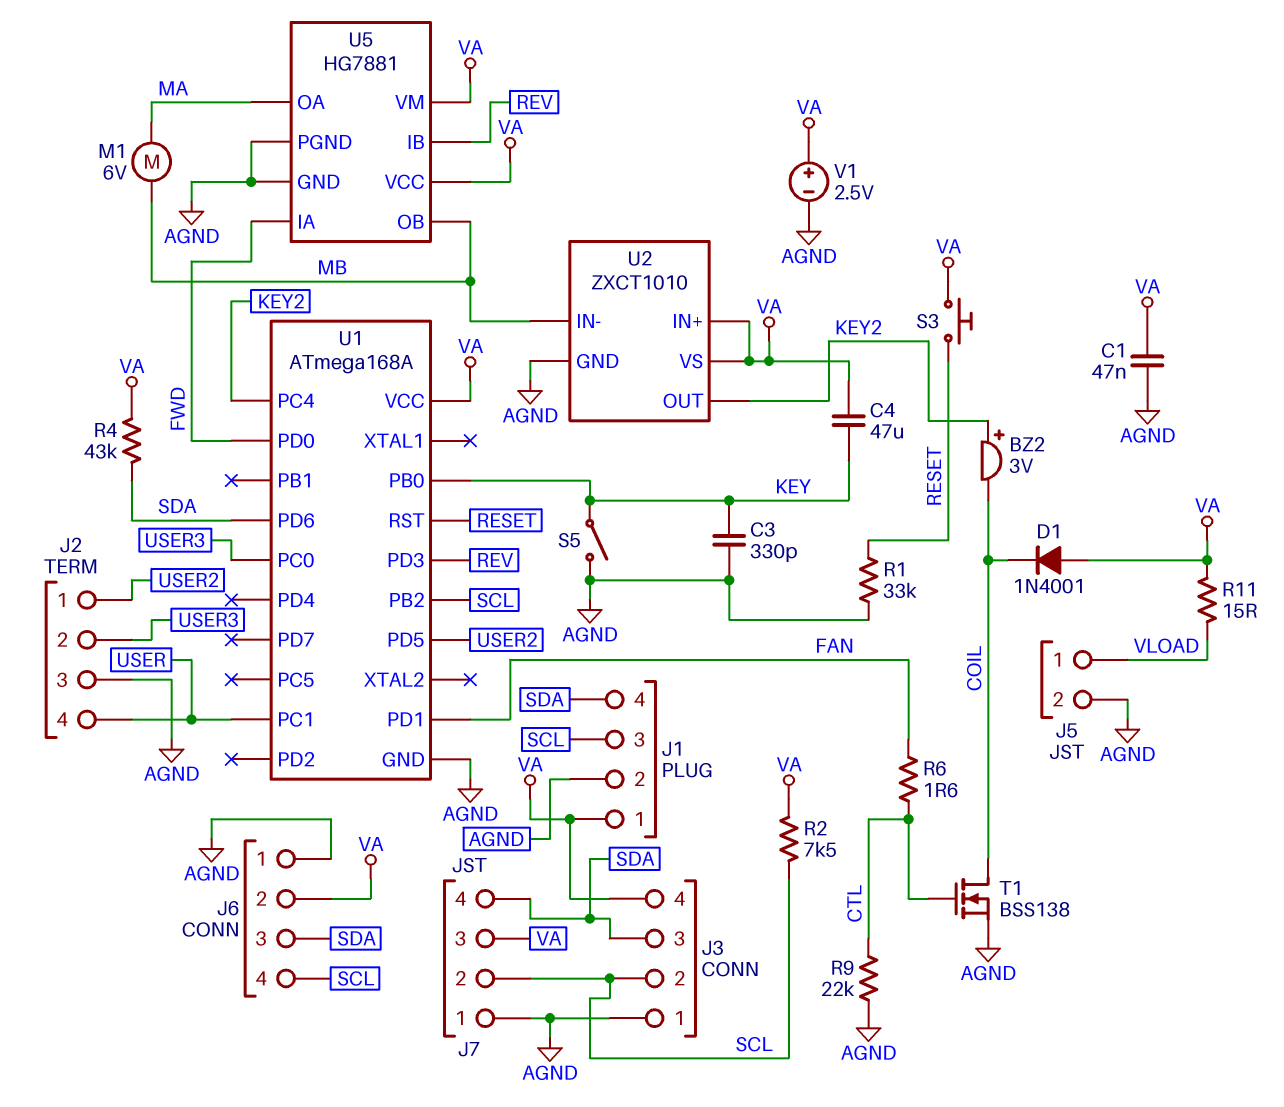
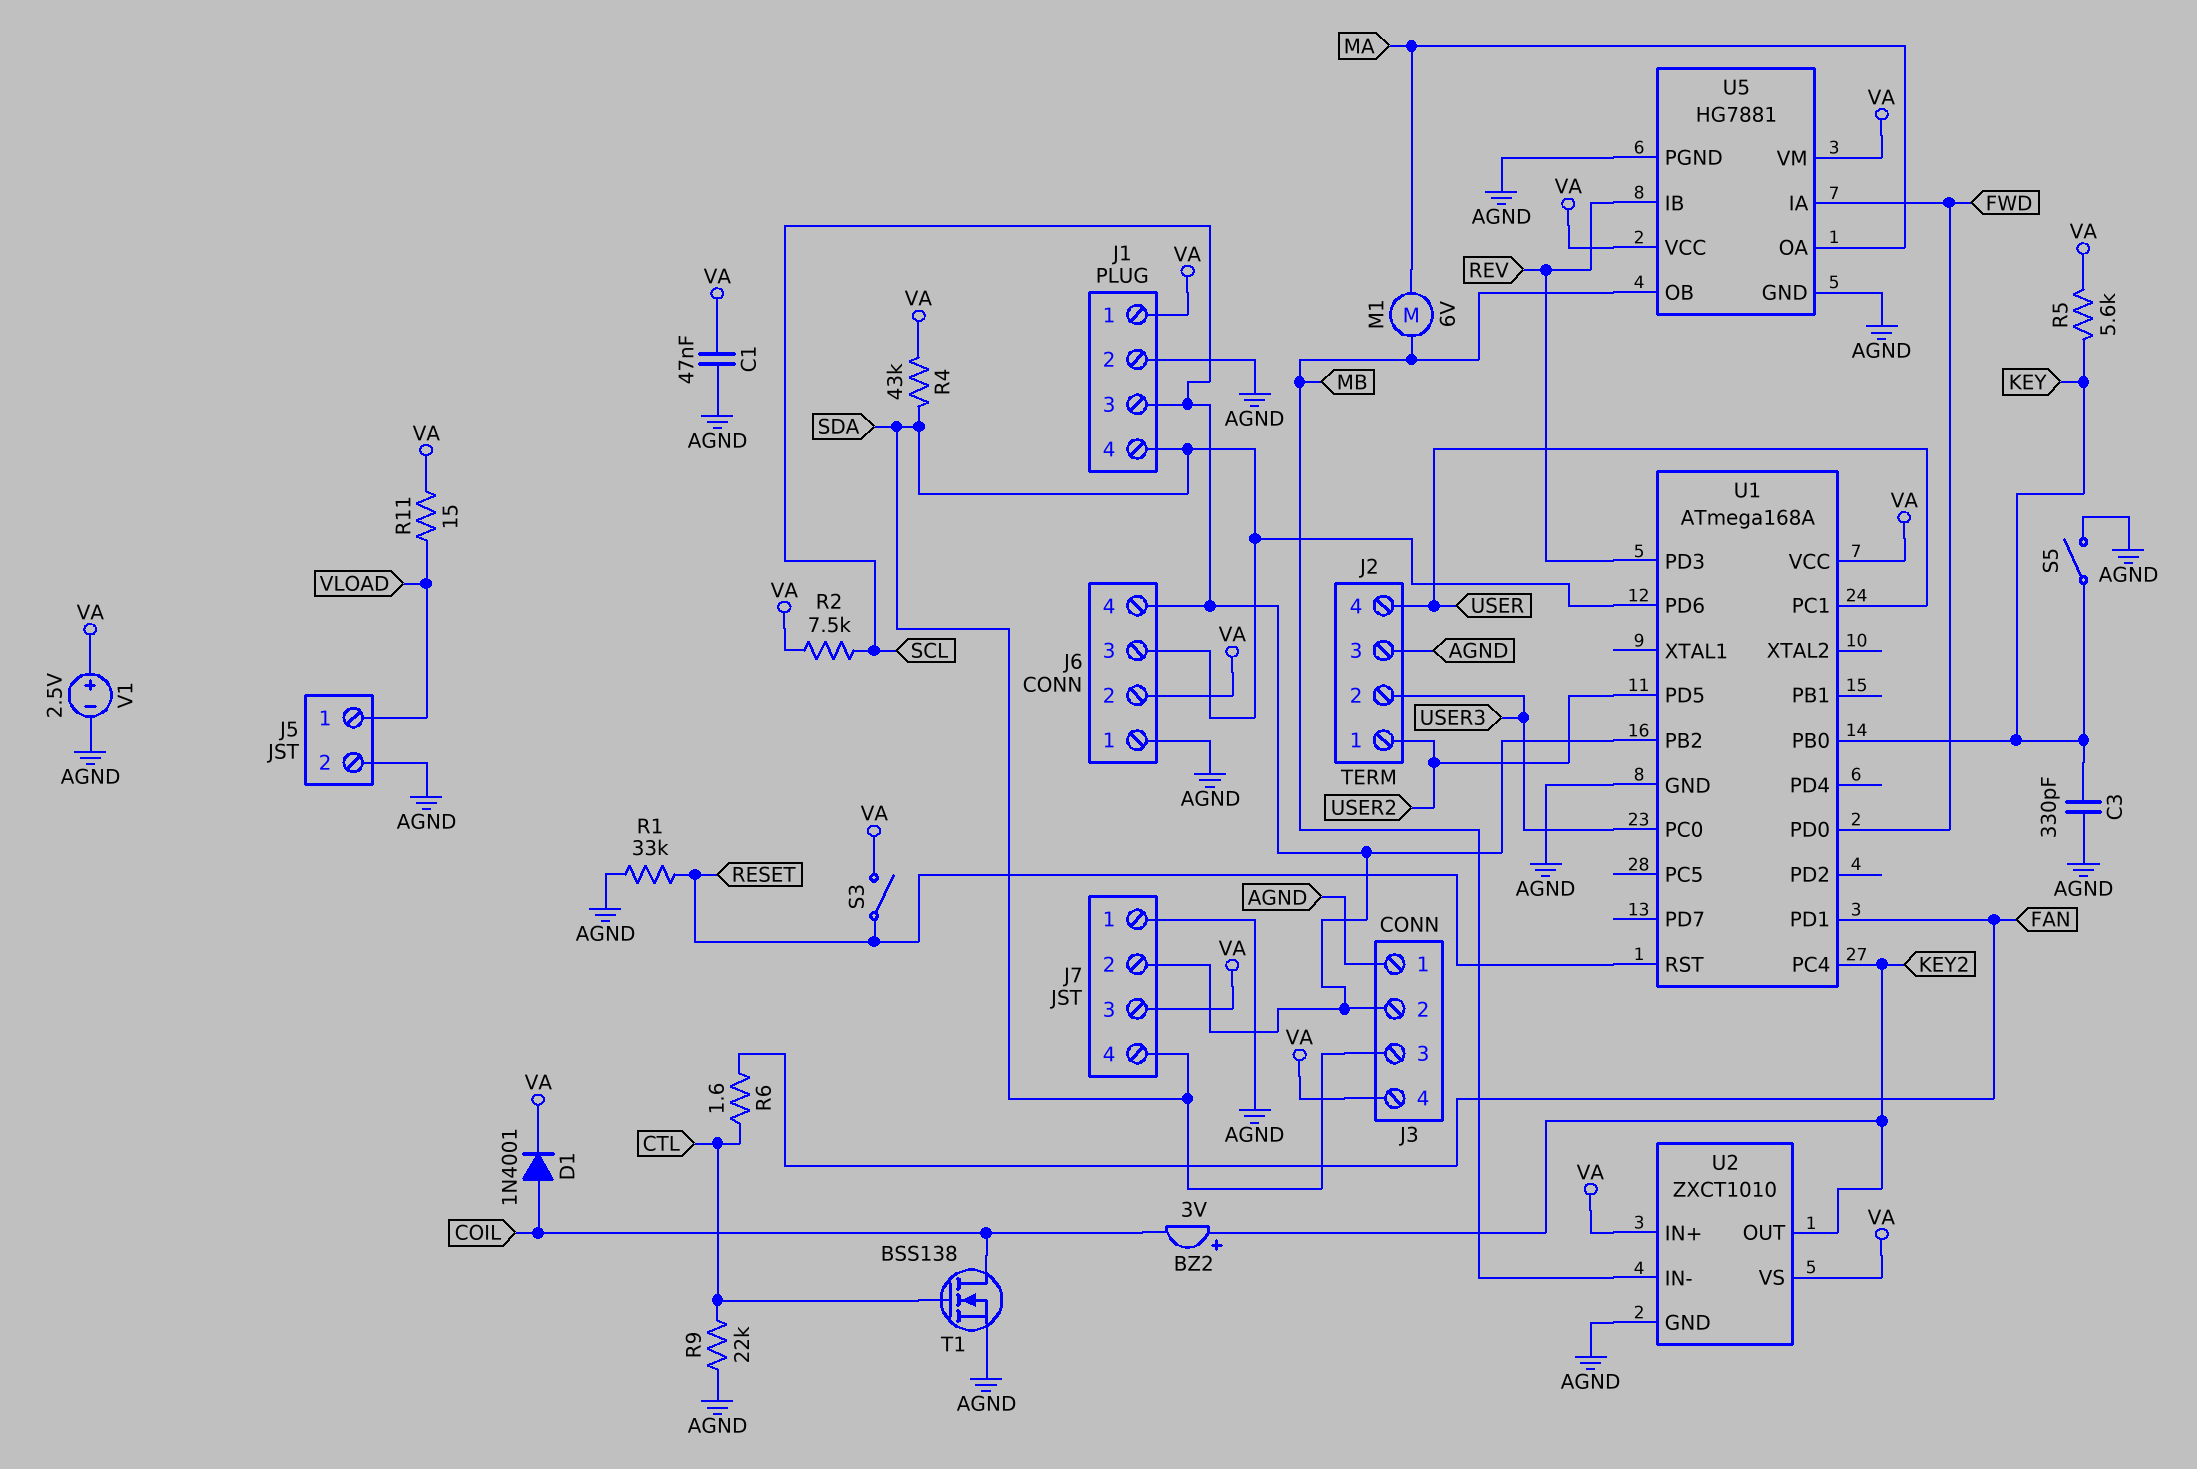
C4: 47uF (KEY, VA) -> none
D1: diode 1N4001 (A VA, K COIL) -> diode 1N4001 (A COIL, K VA)
R5: none -> 5.6k (KEY, VA)
S3: button (RESET, VA) -> switch (RESET, VA)

